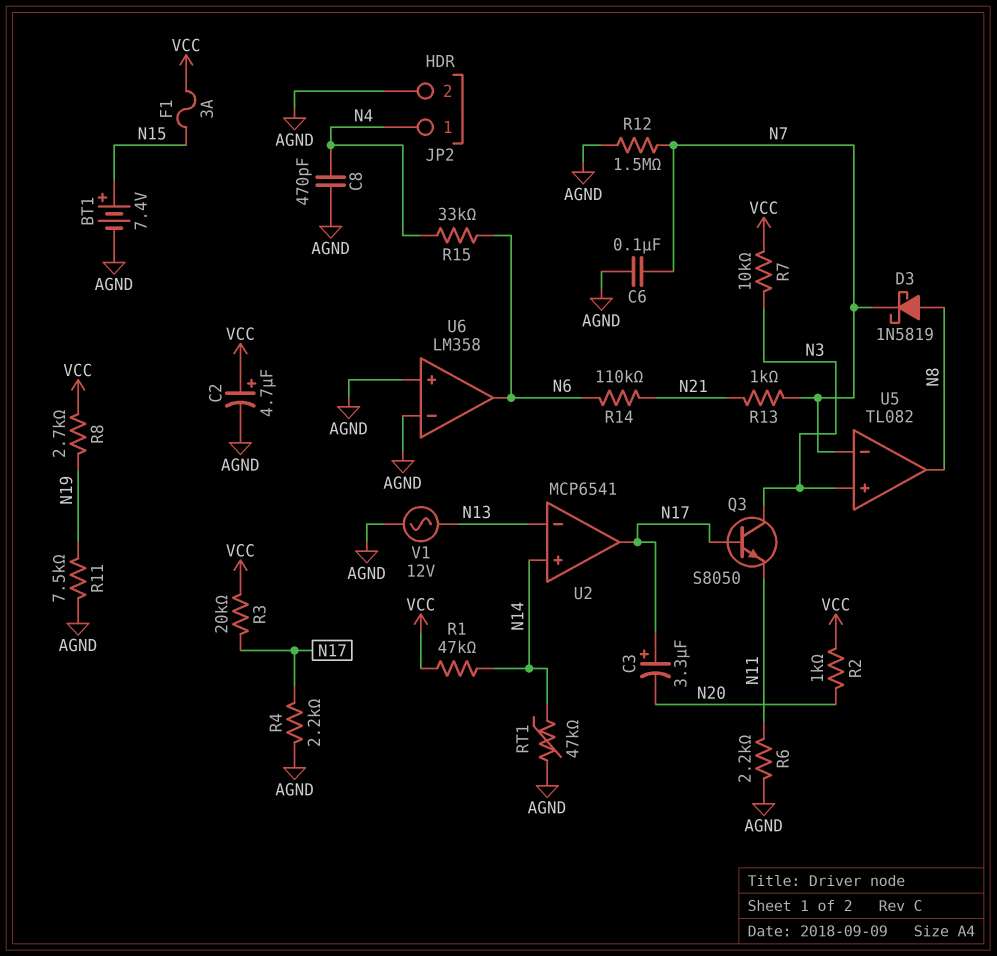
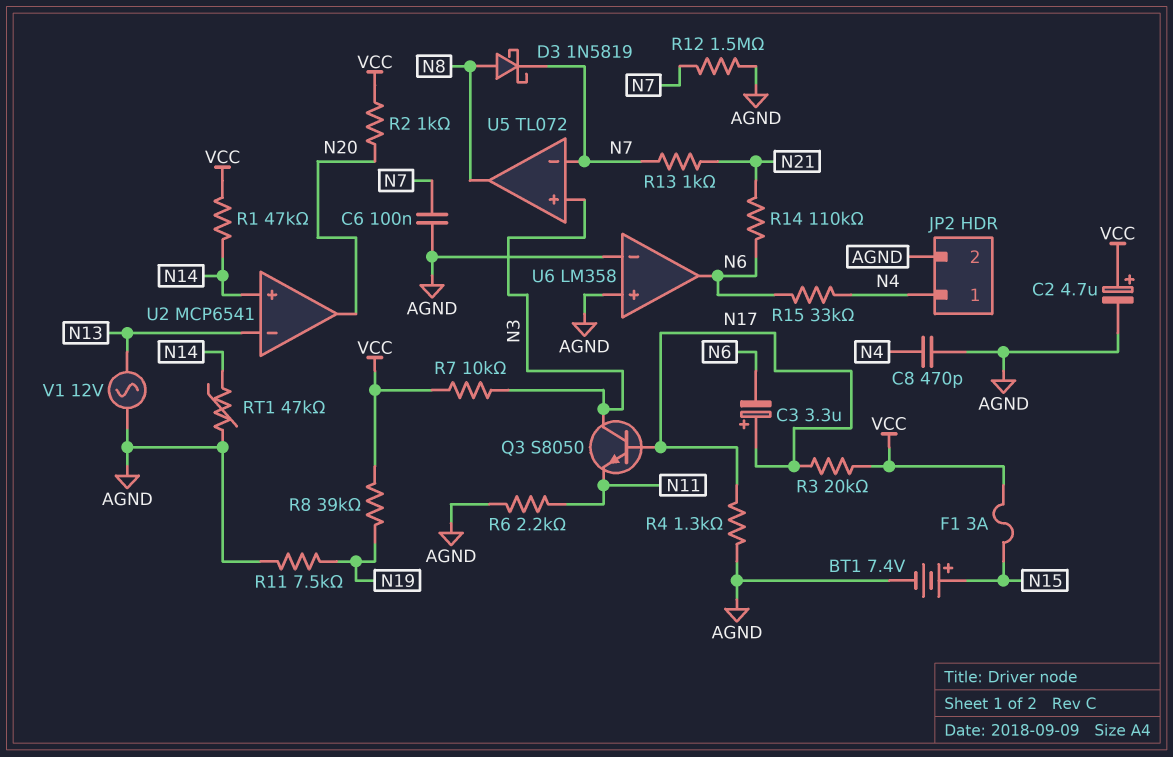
C3: 3.3uF (plus N17, minus N20) -> 3.3uF (plus N17, minus N6)
R4: 2.2k (AGND, N17) -> 1.3k (AGND, N17)
R8: 2.7k (N19, VCC) -> 39k (N19, VCC)
U2 pin out: N17 -> N20
U5: TL082 -> TL072

